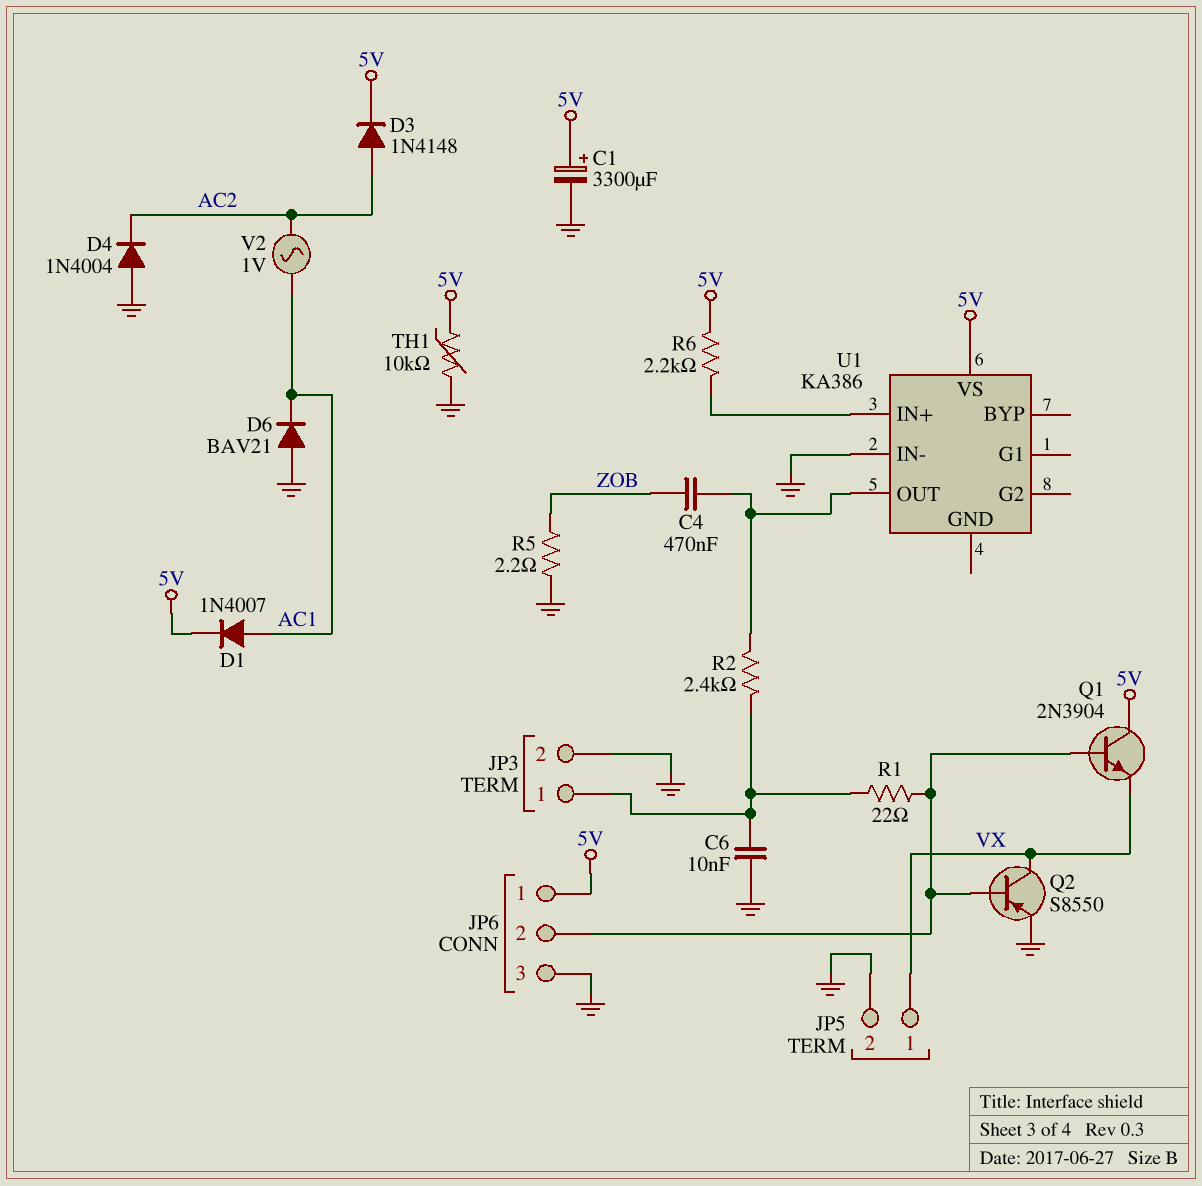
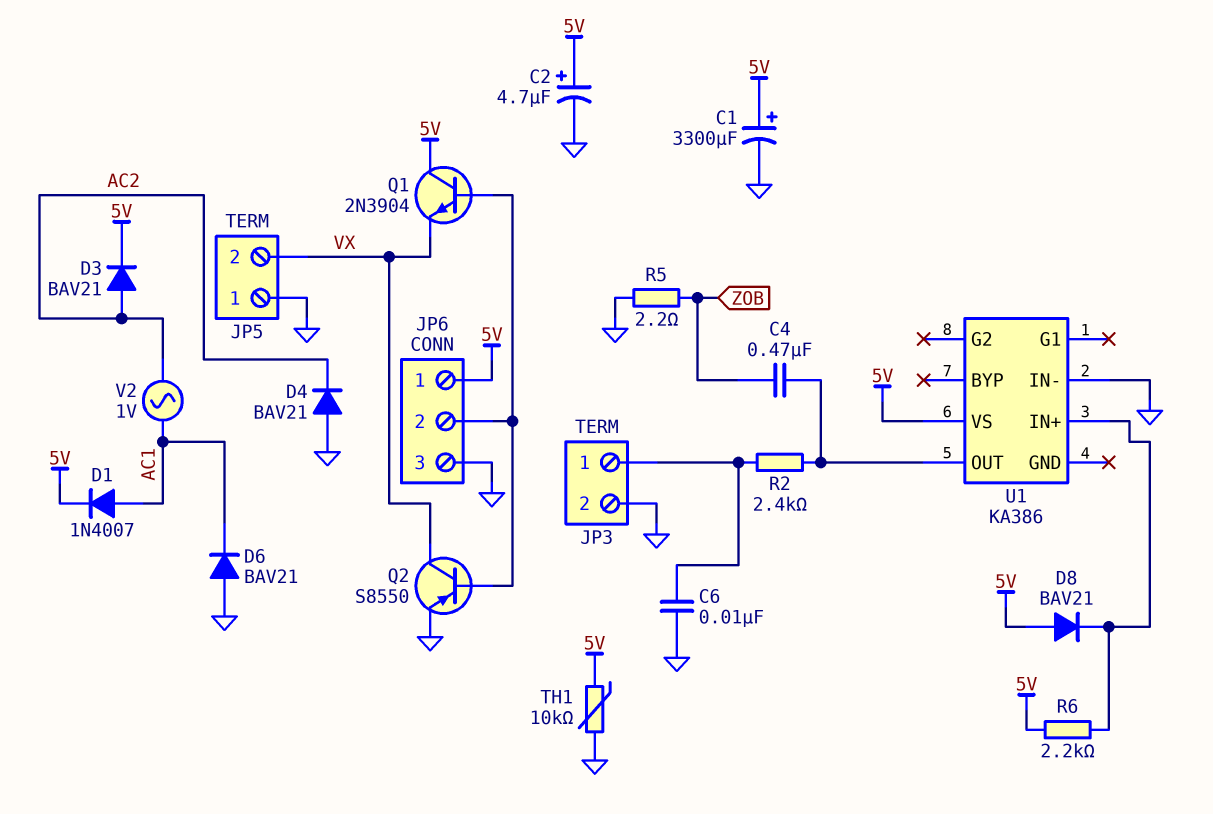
C2: none -> 4.7uF (plus 5V, minus GND)
D3: diode 1N4148 (A AC2, K 5V) -> diode BAV21 (A AC2, K 5V)
D4: diode 1N4004 (A GND, K AC2) -> diode BAV21 (A GND, K AC2)
D8: none -> diode BAV21 (A 5V, K U1/IN+)
JP5 pin 1: VX -> GND
JP5 pin 2: GND -> VX
R1: 22 (JP3/1, JP6/2) -> none

